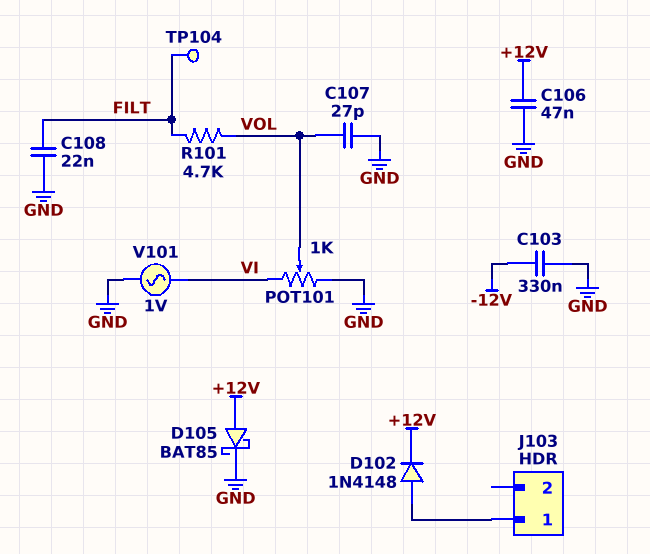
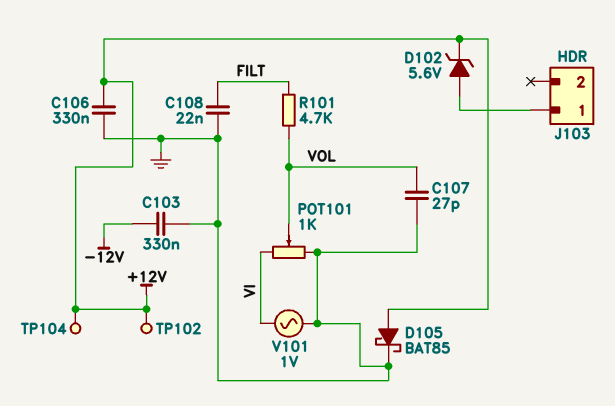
C106: 47nF (+12V, GND) -> 330nF (+12V, GND)
D102: diode 1N4148 (A J103/1, K +12V) -> zener 5.6V (A J103/1, K +12V)
TP102: none -> test point (+12V)
TP104: test point (FILT) -> test point (+12V)

